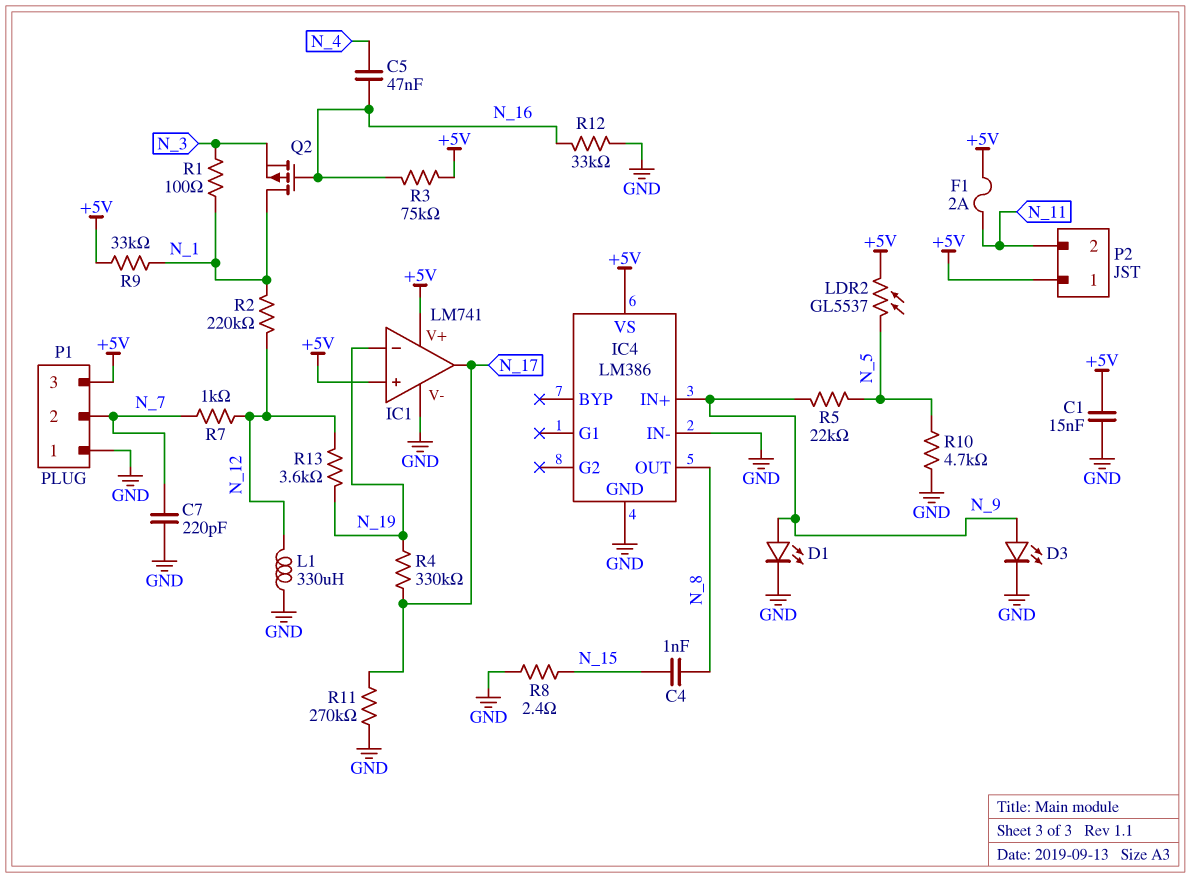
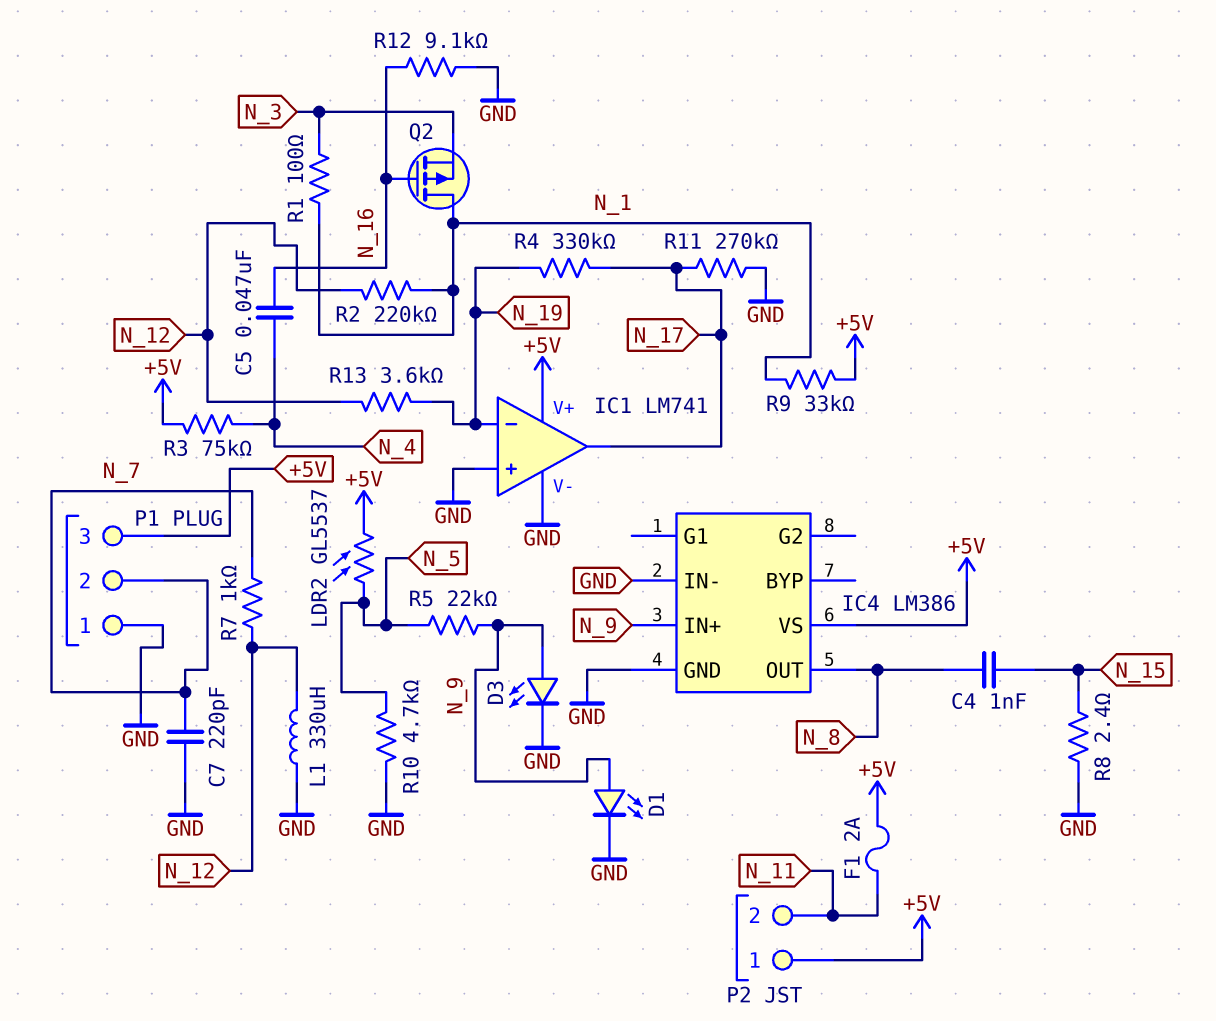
C1: 15nF (+5V, GND) -> none
IC1 pin in+: +5V -> GND
R3: 75k (+5V, N_16) -> 75k (+5V, N_4)
R12: 33k (GND, N_16) -> 9.1k (GND, N_16)

